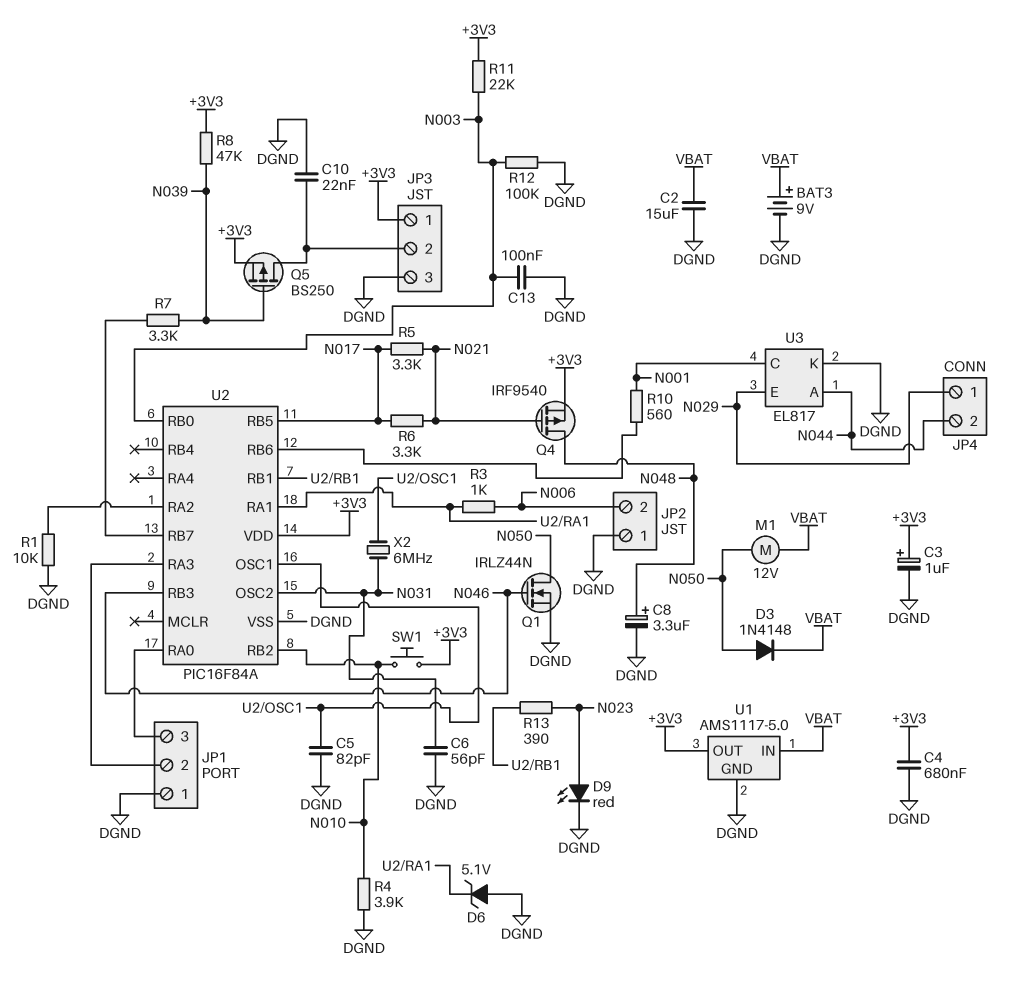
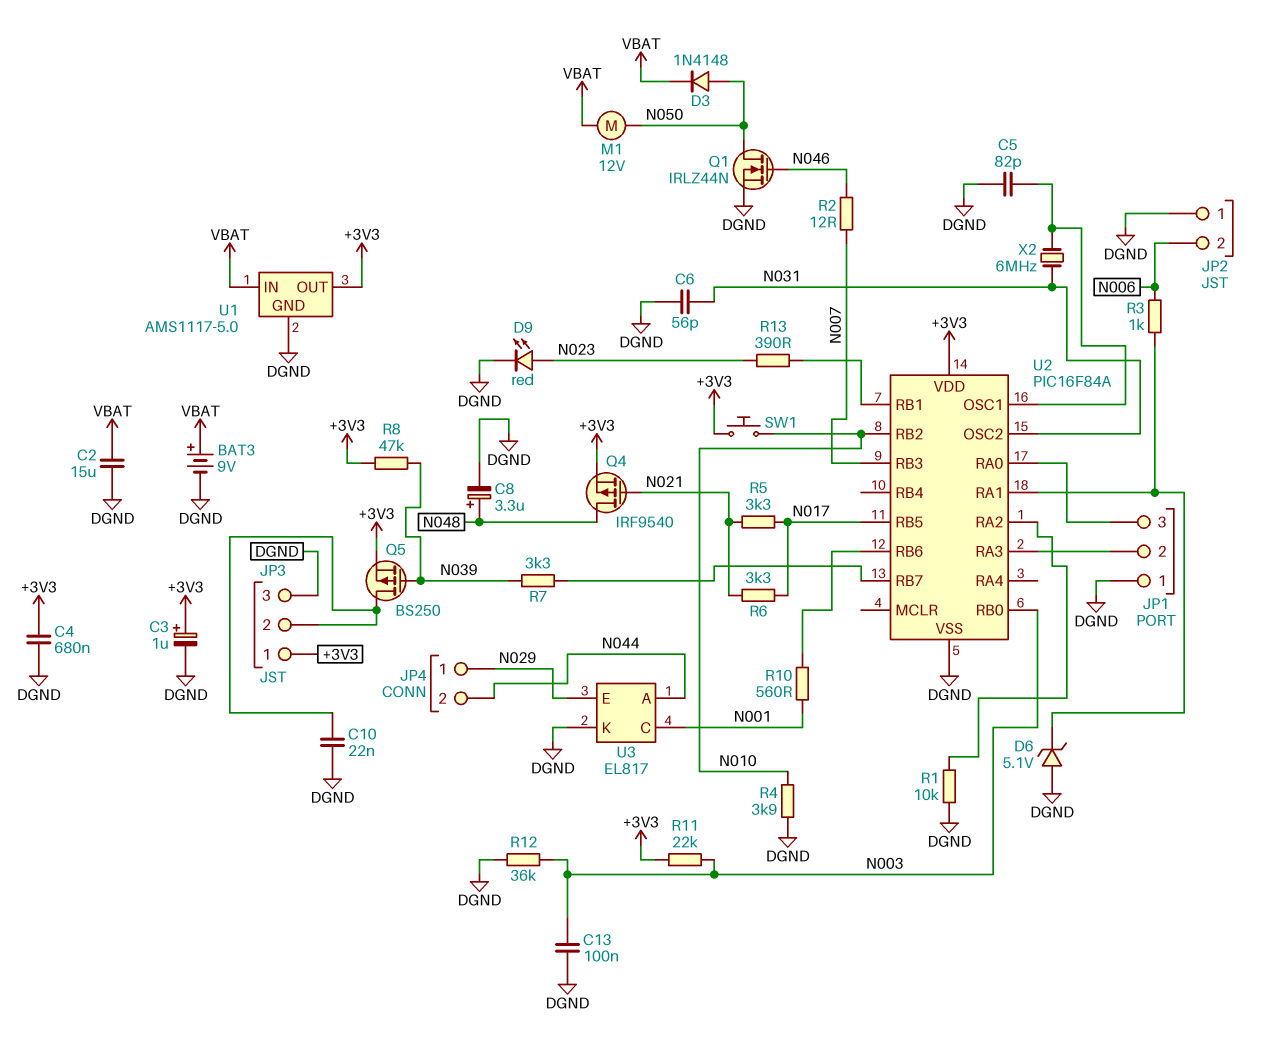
R2: none -> 12 (N007, N046)
R12: 100k (DGND, N003) -> 36k (DGND, N003)
U2 pin RB3: N046 -> N007

